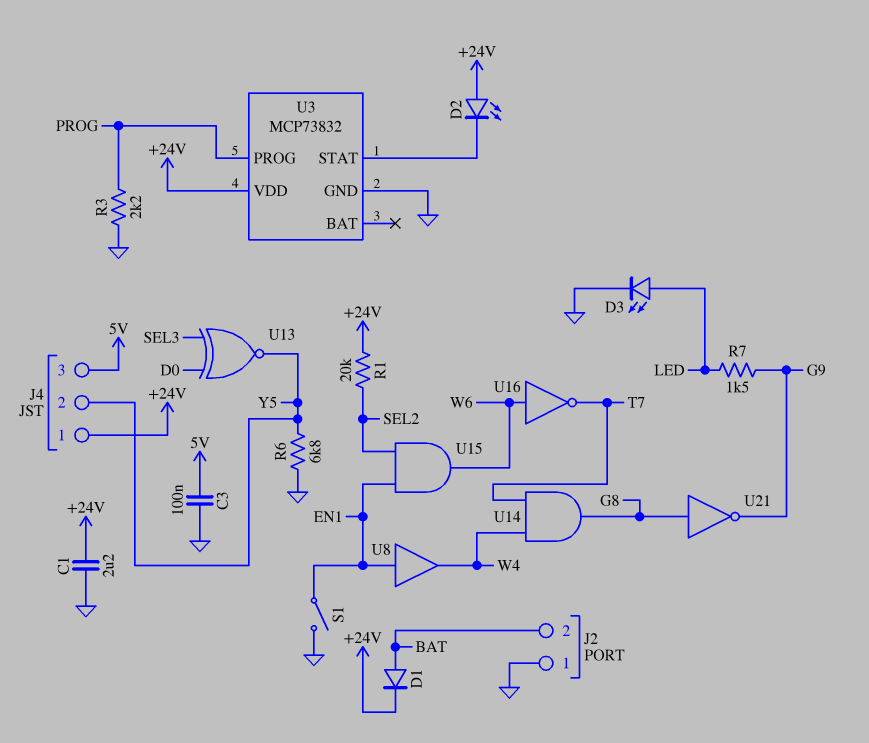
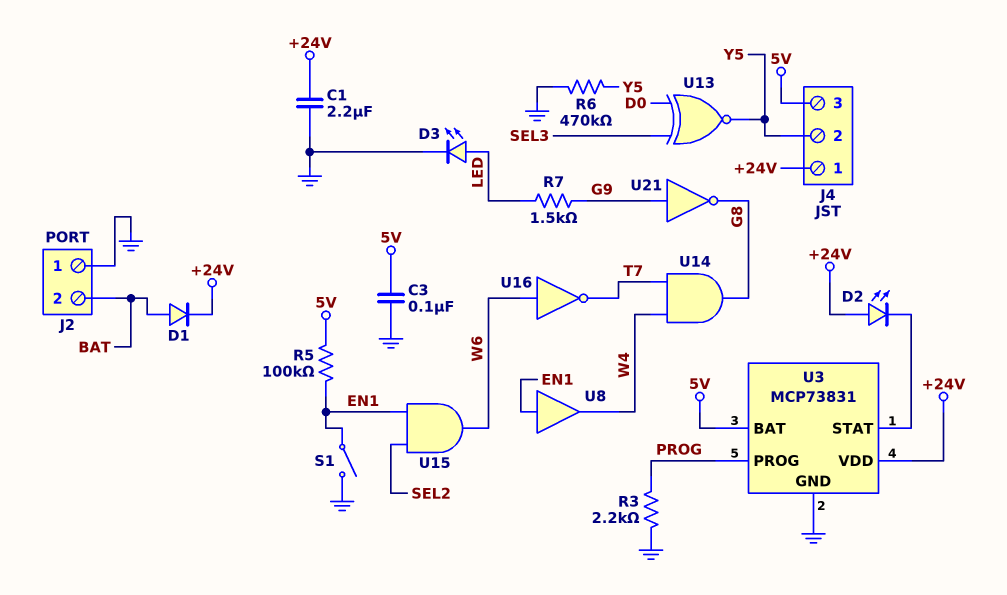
R1: 20k (+24V, SEL2) -> none
R5: none -> 100k (5V, EN1)
R6: 6.8k (GND, Y5) -> 470k (GND, Y5)
U3: MCP73832 -> MCP73831
U3 pin BAT: none -> 5V
U21: NOT (in G8, out G9) -> NOT (in G9, out G8)

